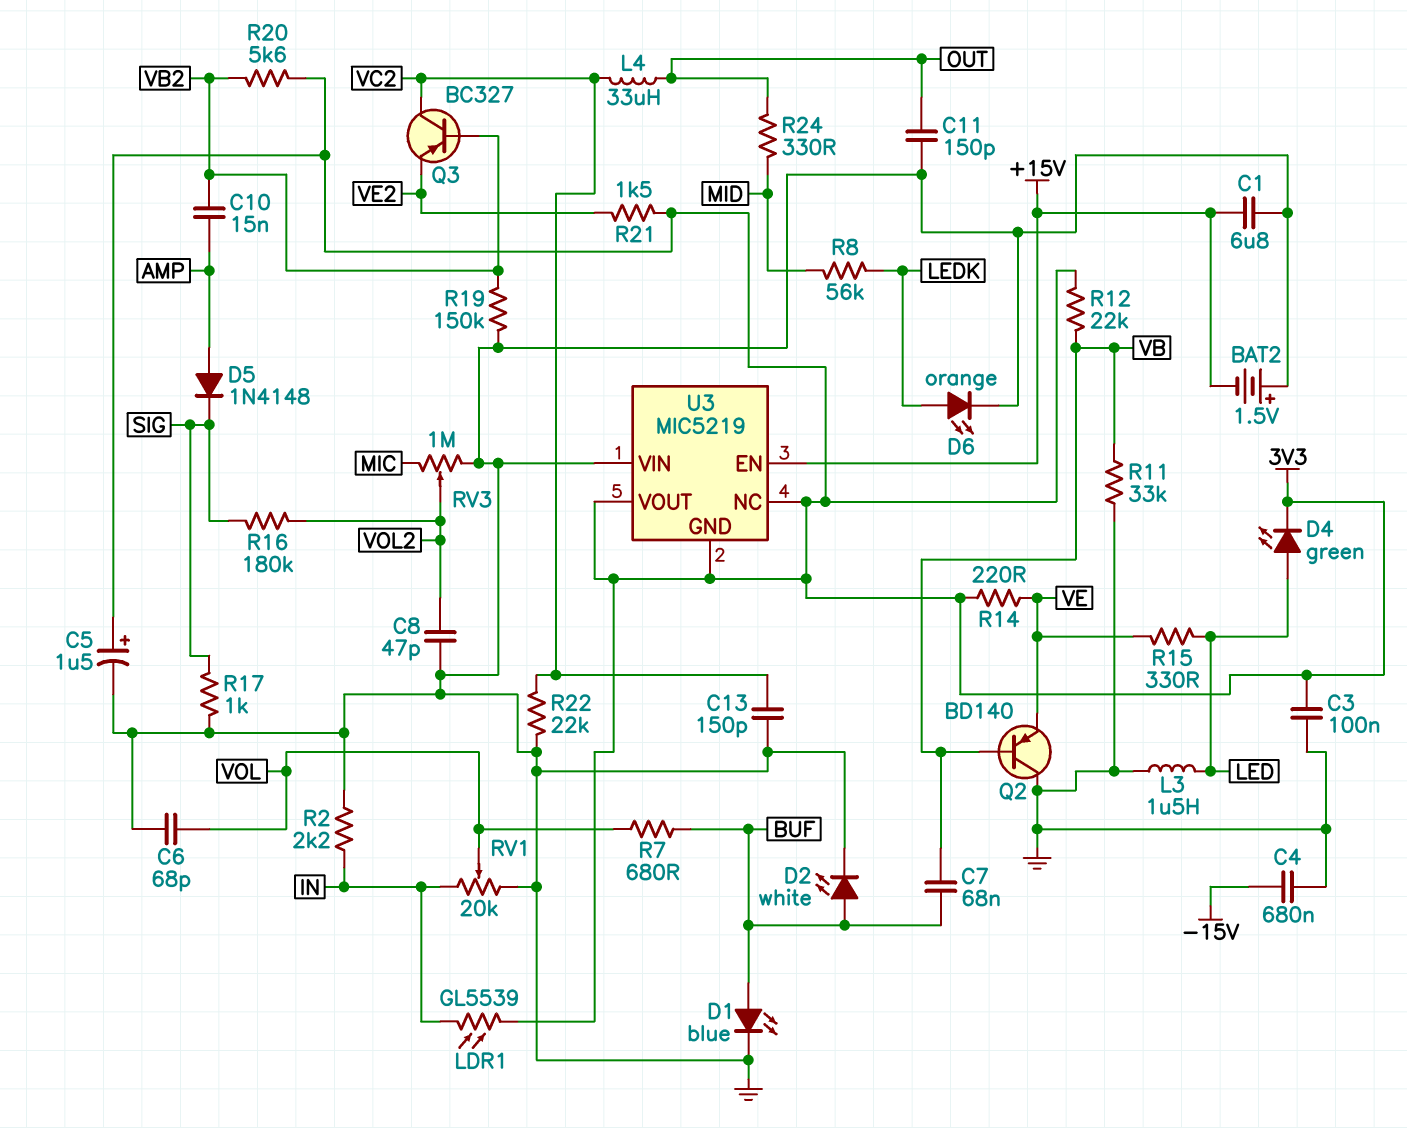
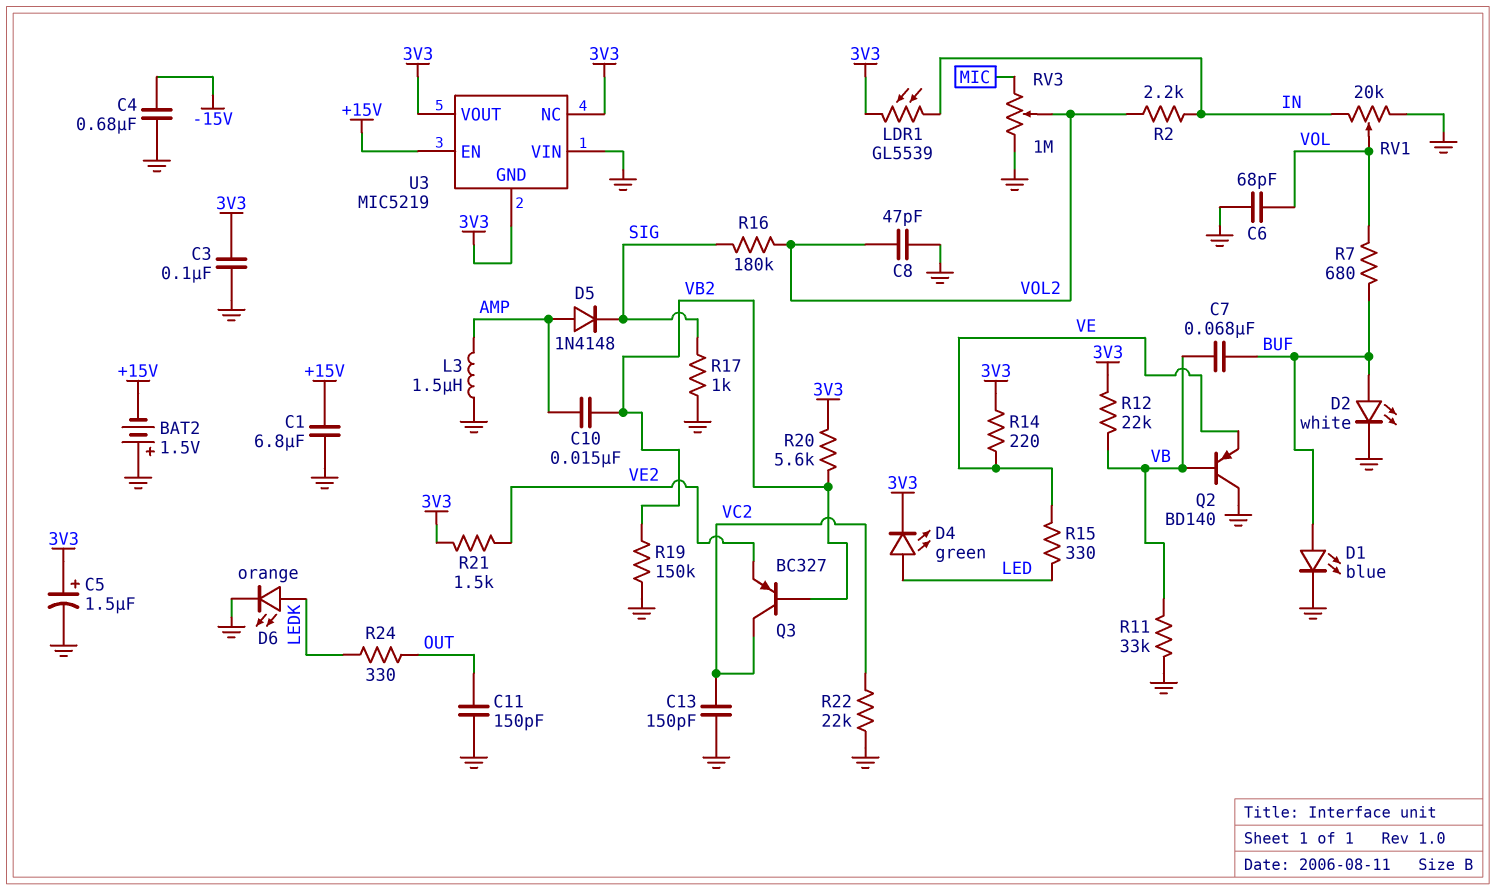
L3: 1.5uH (GND, LED) -> 1.5uH (AMP, GND)
L4: 33uH (OUT, VC2) -> none
R2: 2.2k (GND, IN) -> 2.2k (IN, VOL2)
R8: 56k (LEDK, MID) -> none
R24: 330 (MID, OUT) -> 330 (LEDK, OUT)

